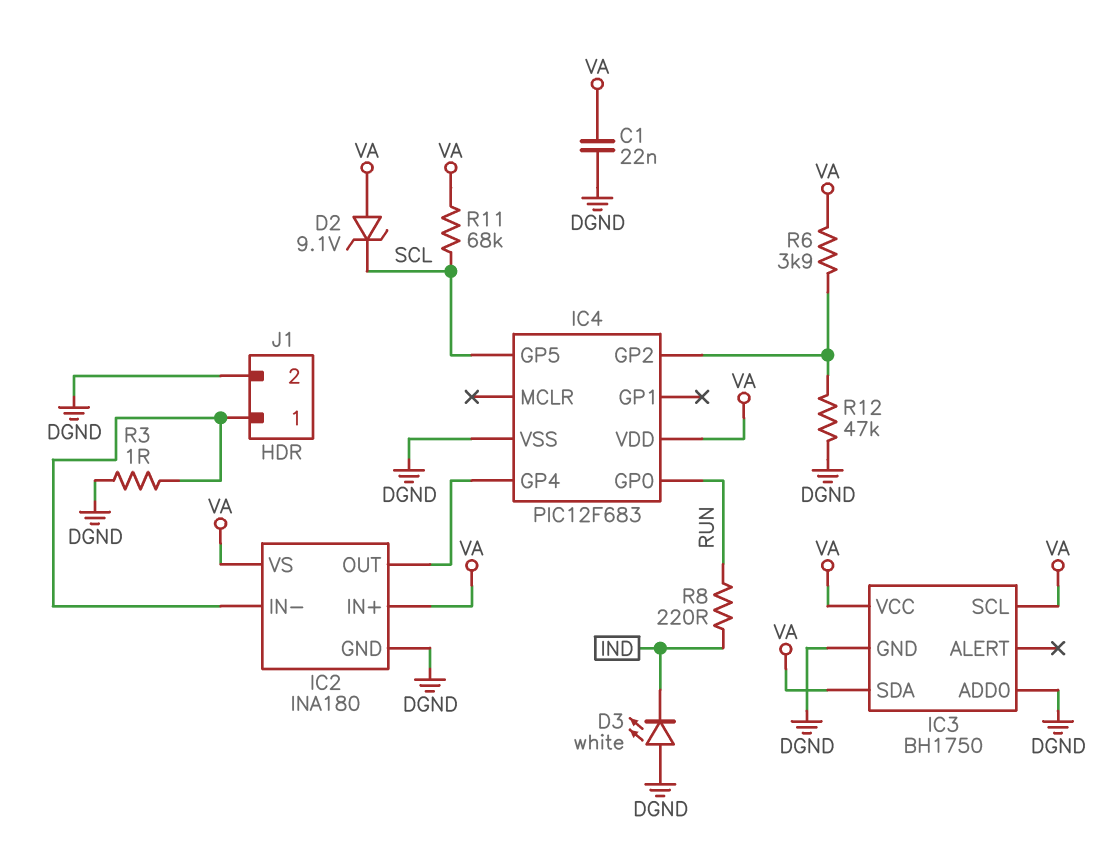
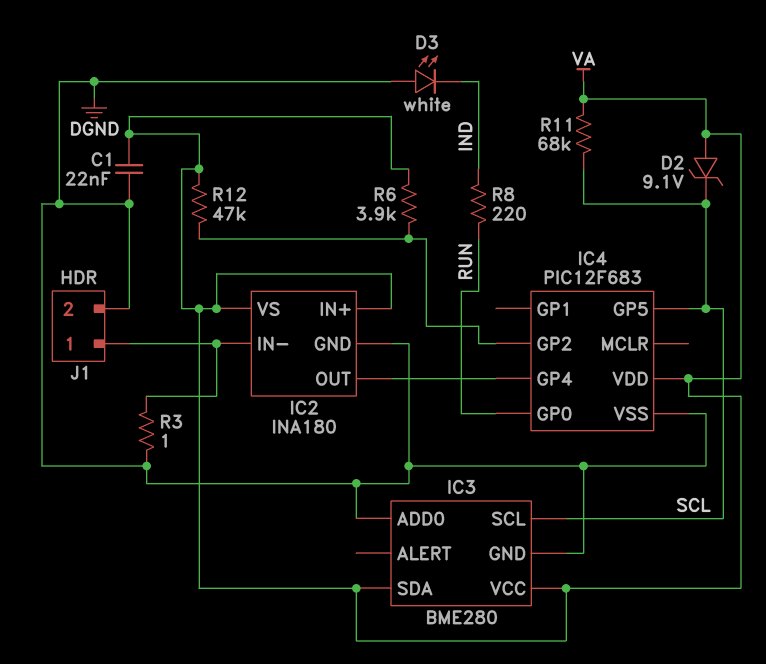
IC3: BH1750 -> BME280
IC3 pin SCL: VA -> SCL
R12: 47k (DGND, IC4/GP2) -> 47k (IC4/GP2, VA)

